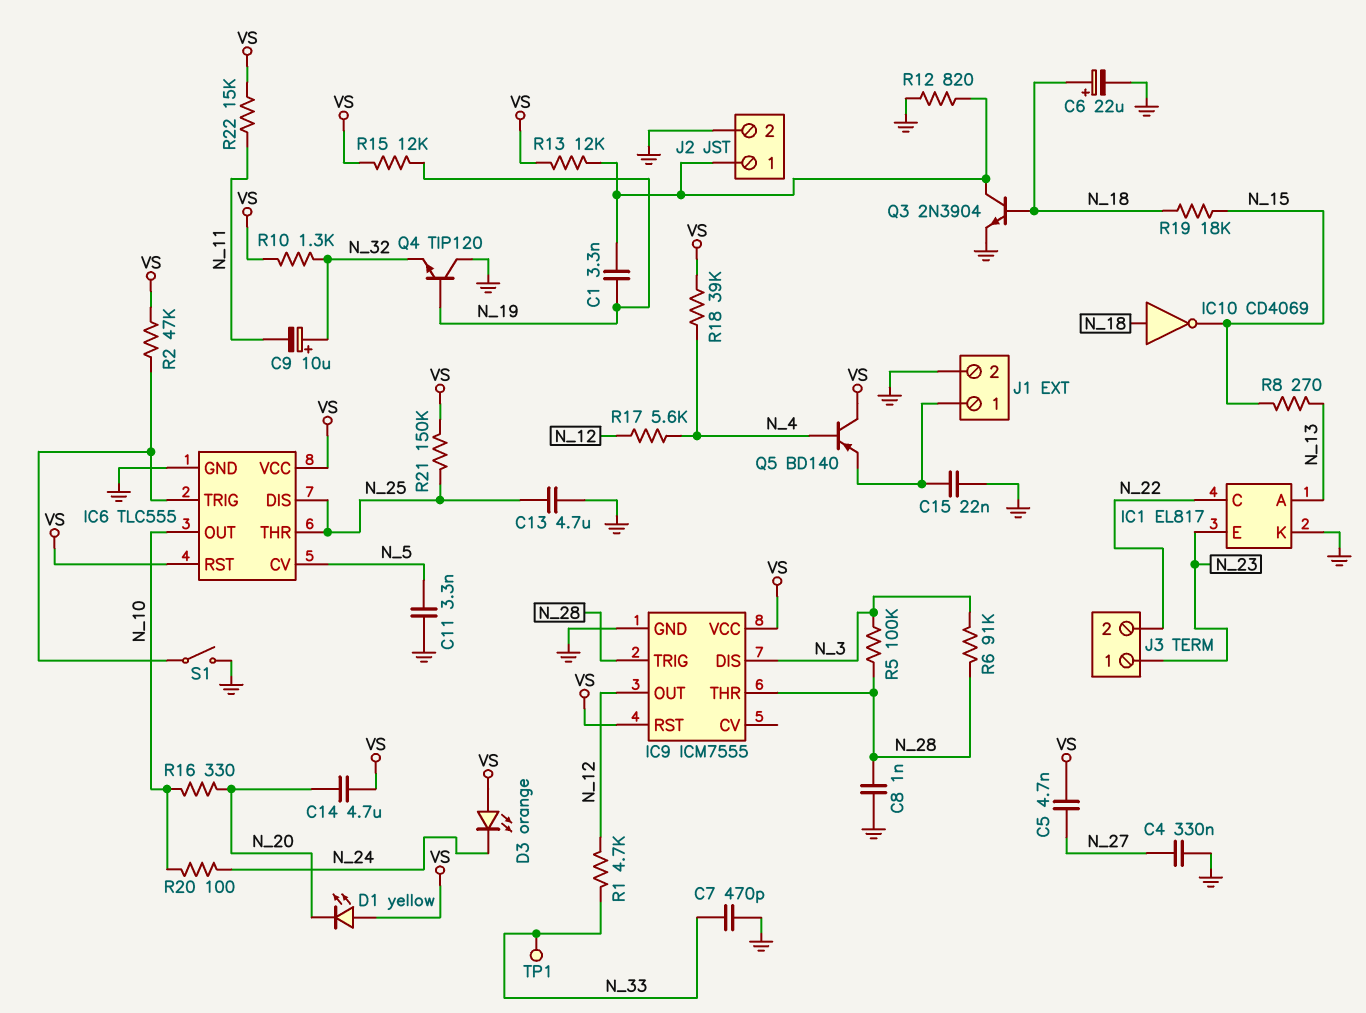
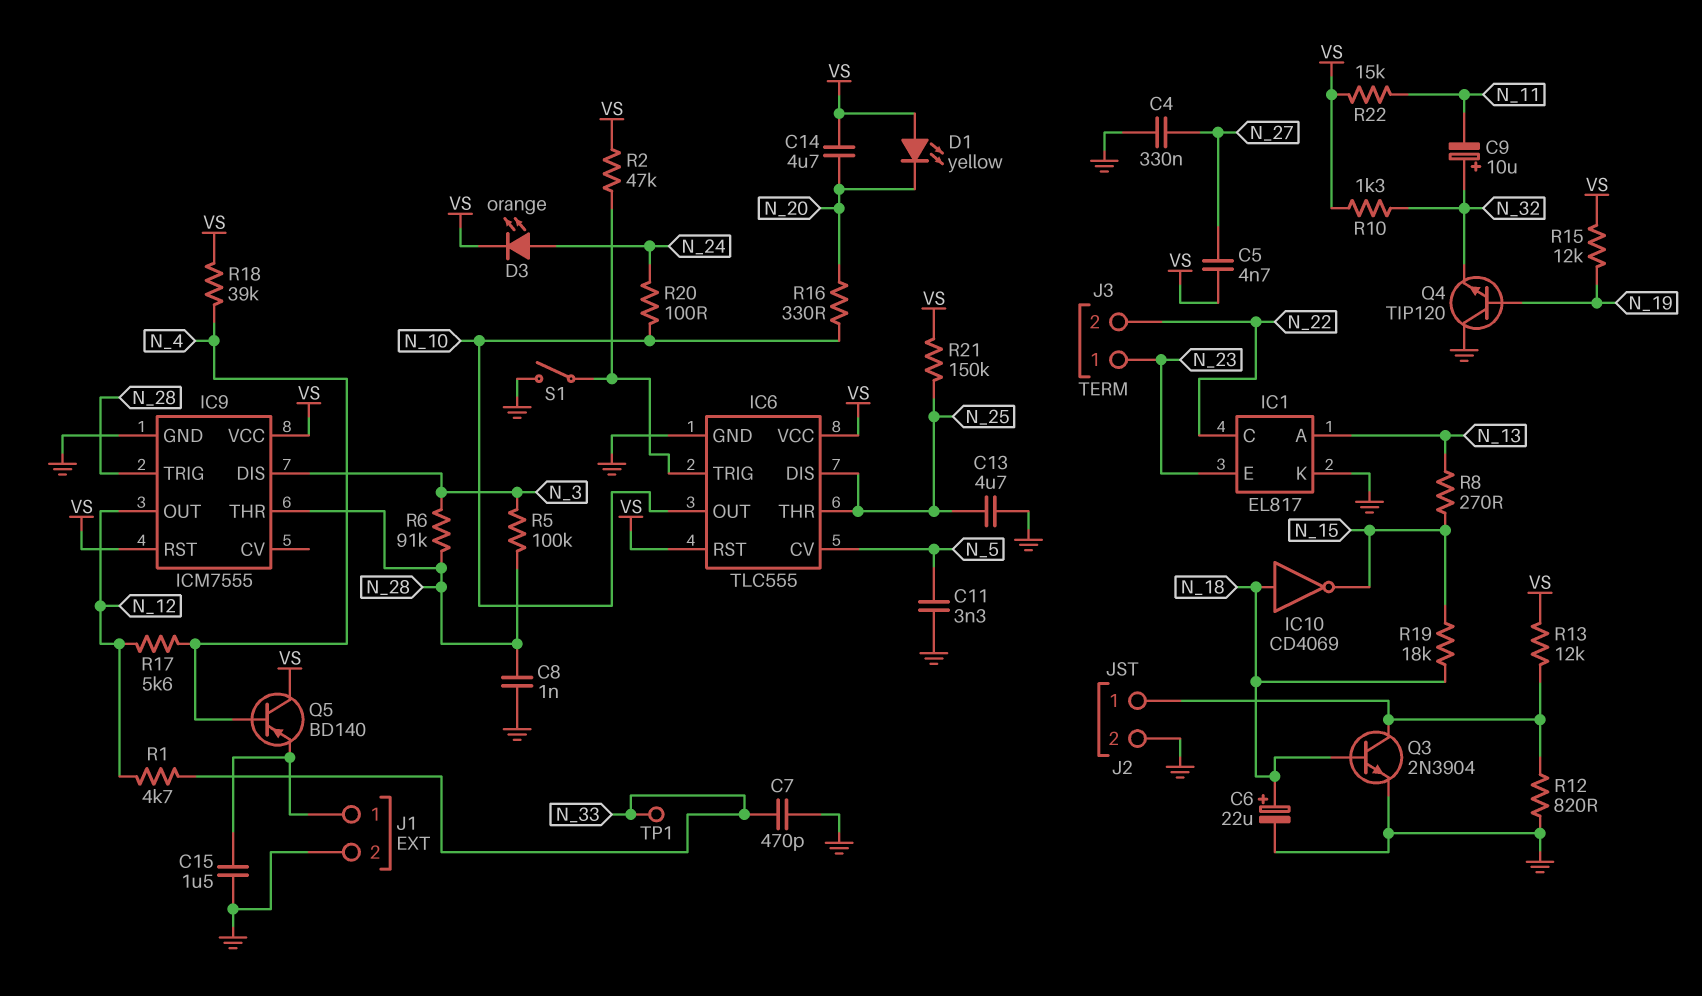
C1: 3.3nF (J2/1, N_19) -> none
C15: 22nF (GND, J1/1) -> 1.5uF (GND, J1/1)
D3: LED orange (A VS, K N_24) -> LED orange (A N_24, K VS)

